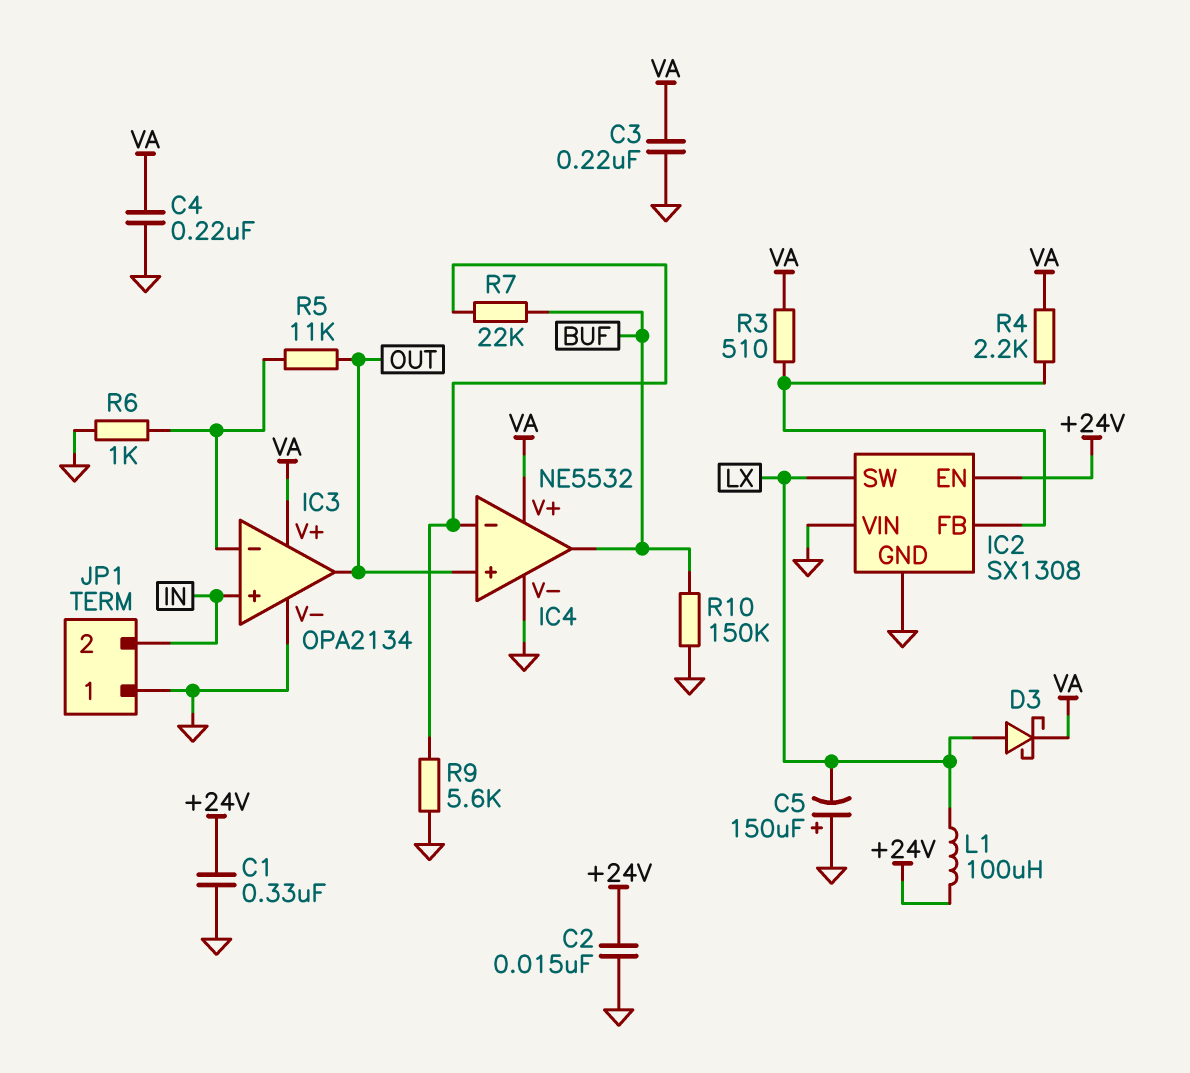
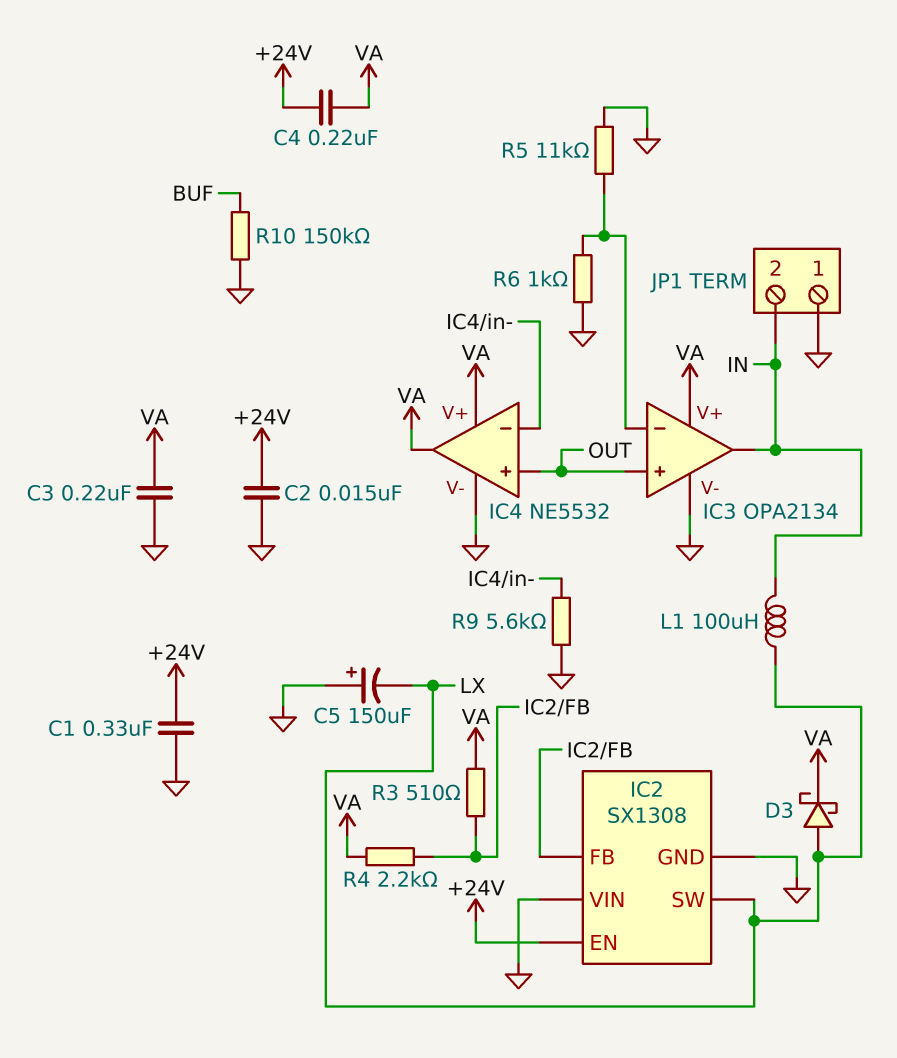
C4: 220nF (GND, VA) -> 220nF (+24V, VA)
IC3 pin in+: IN -> OUT
IC3 pin out: OUT -> IN
IC4 pin out: BUF -> VA
L1: 100uH (+24V, LX) -> 100uH (IN, LX)
R5: 11k (IC3/in-, OUT) -> 11k (GND, IC3/in-)
R7: 22k (BUF, IC4/in-) -> none

